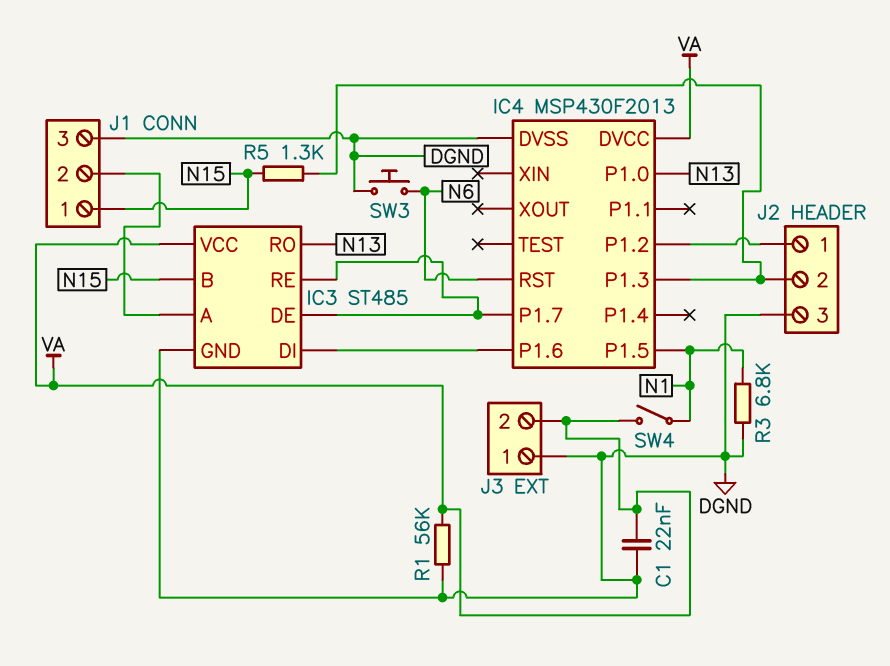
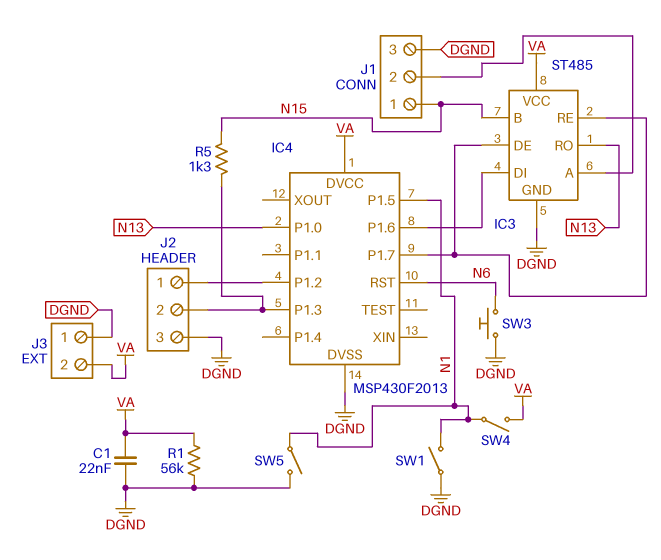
R3: 6.8k (DGND, N1) -> none
SW1: none -> switch (DGND, N1)
SW5: none -> switch (DGND, N1)

